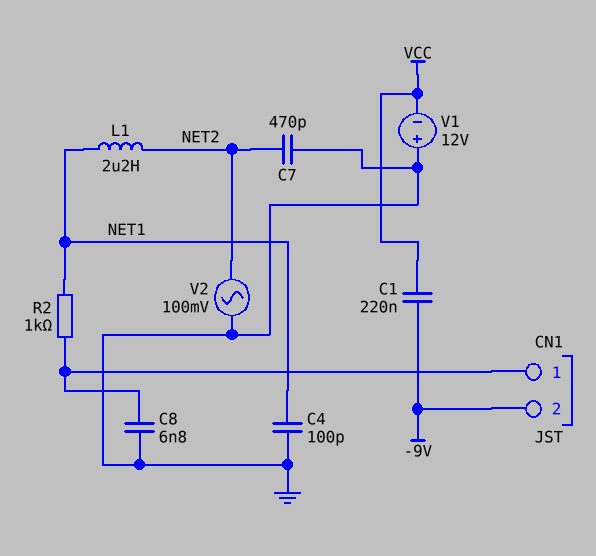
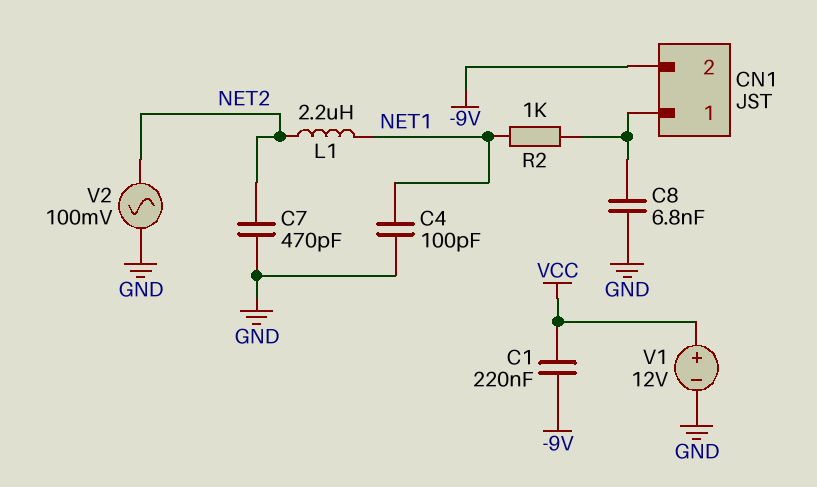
V1: 12V (plus GND, minus VCC) -> 12V (plus VCC, minus GND)

